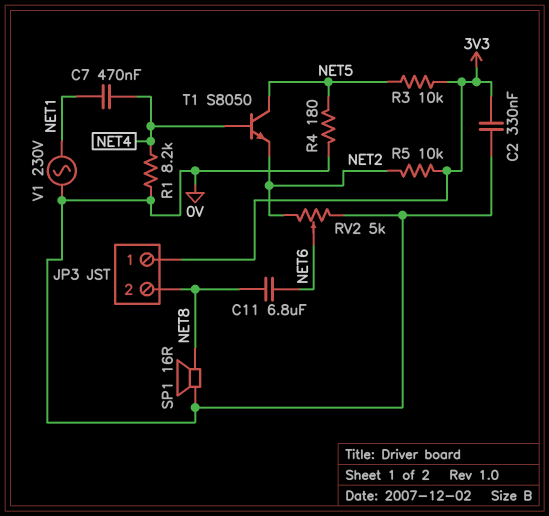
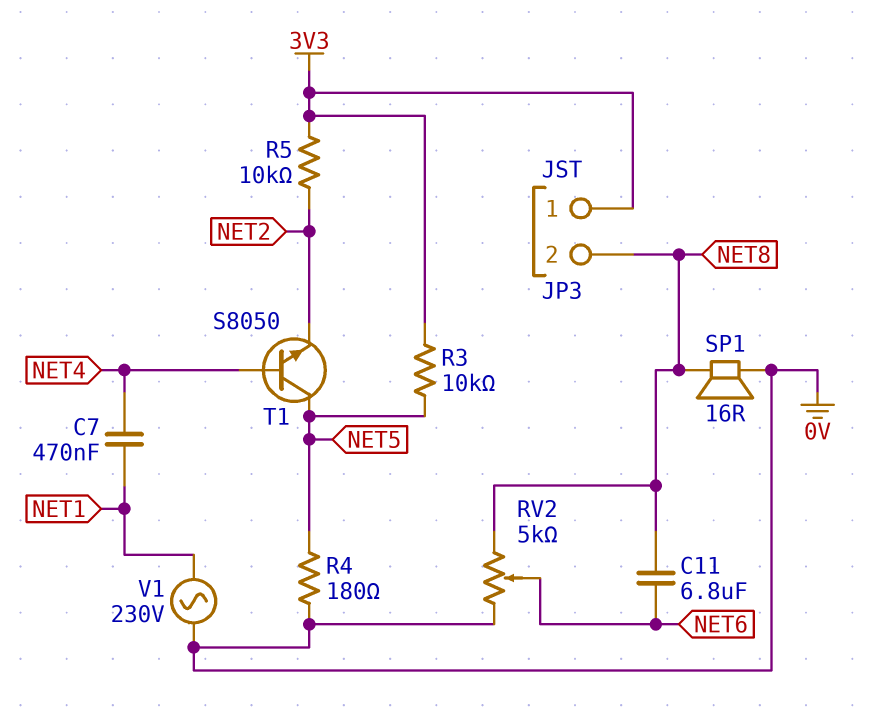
C2: 330nF (0V, 3V3) -> none
R1: 8.2k (0V, NET4) -> none
RV2: 5k (0V, NET2, wiper NET6) -> 5k (0V, NET8, wiper NET6)

